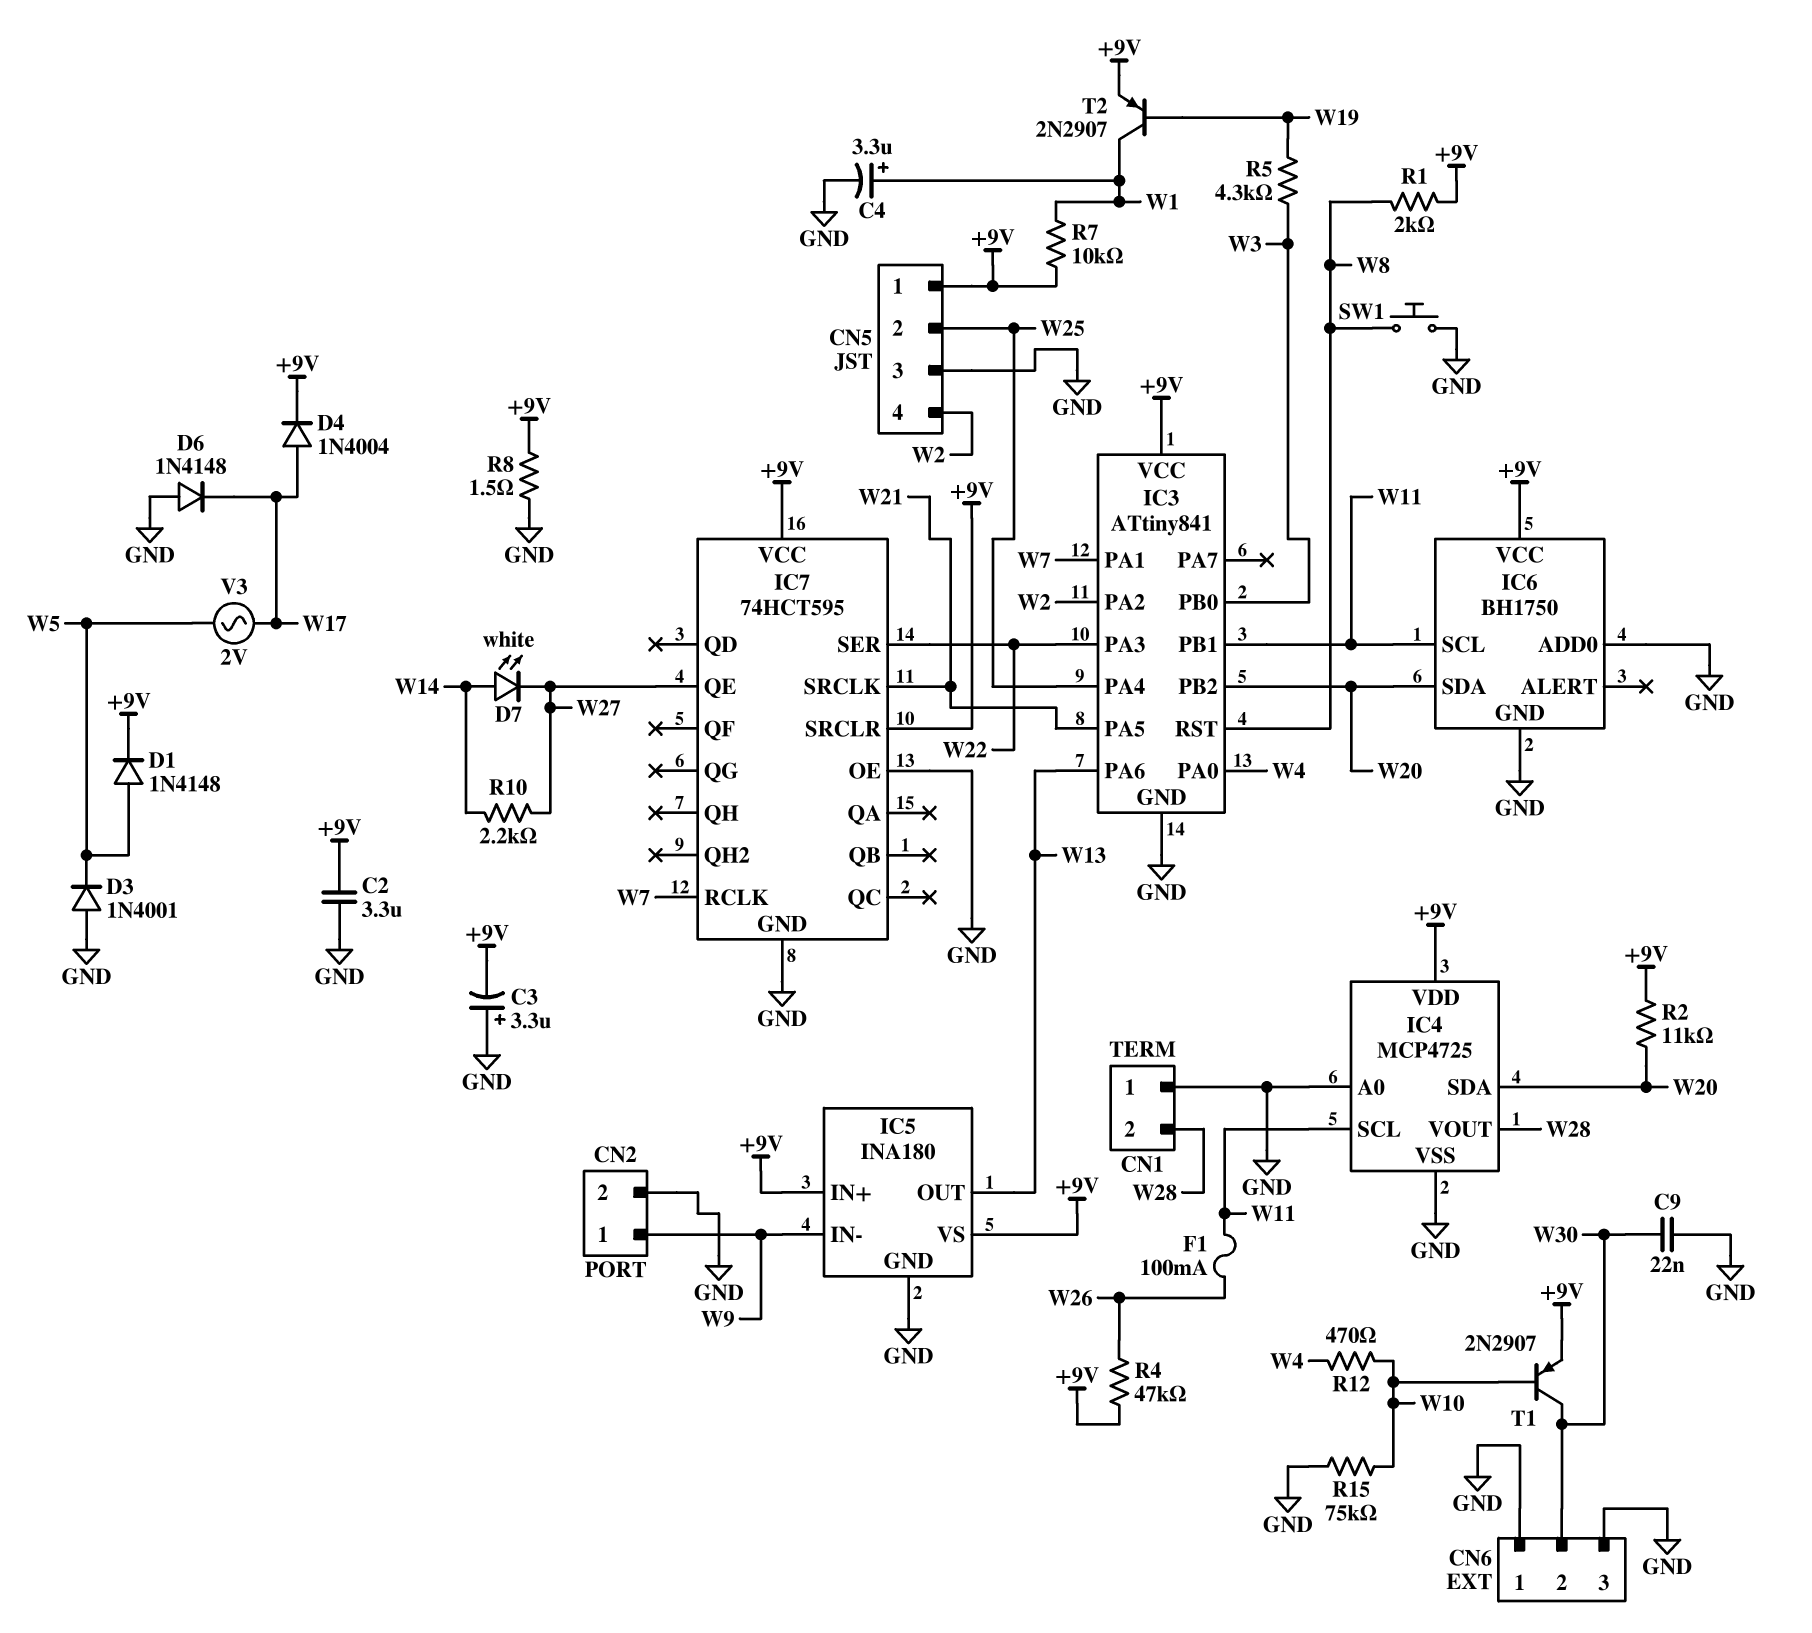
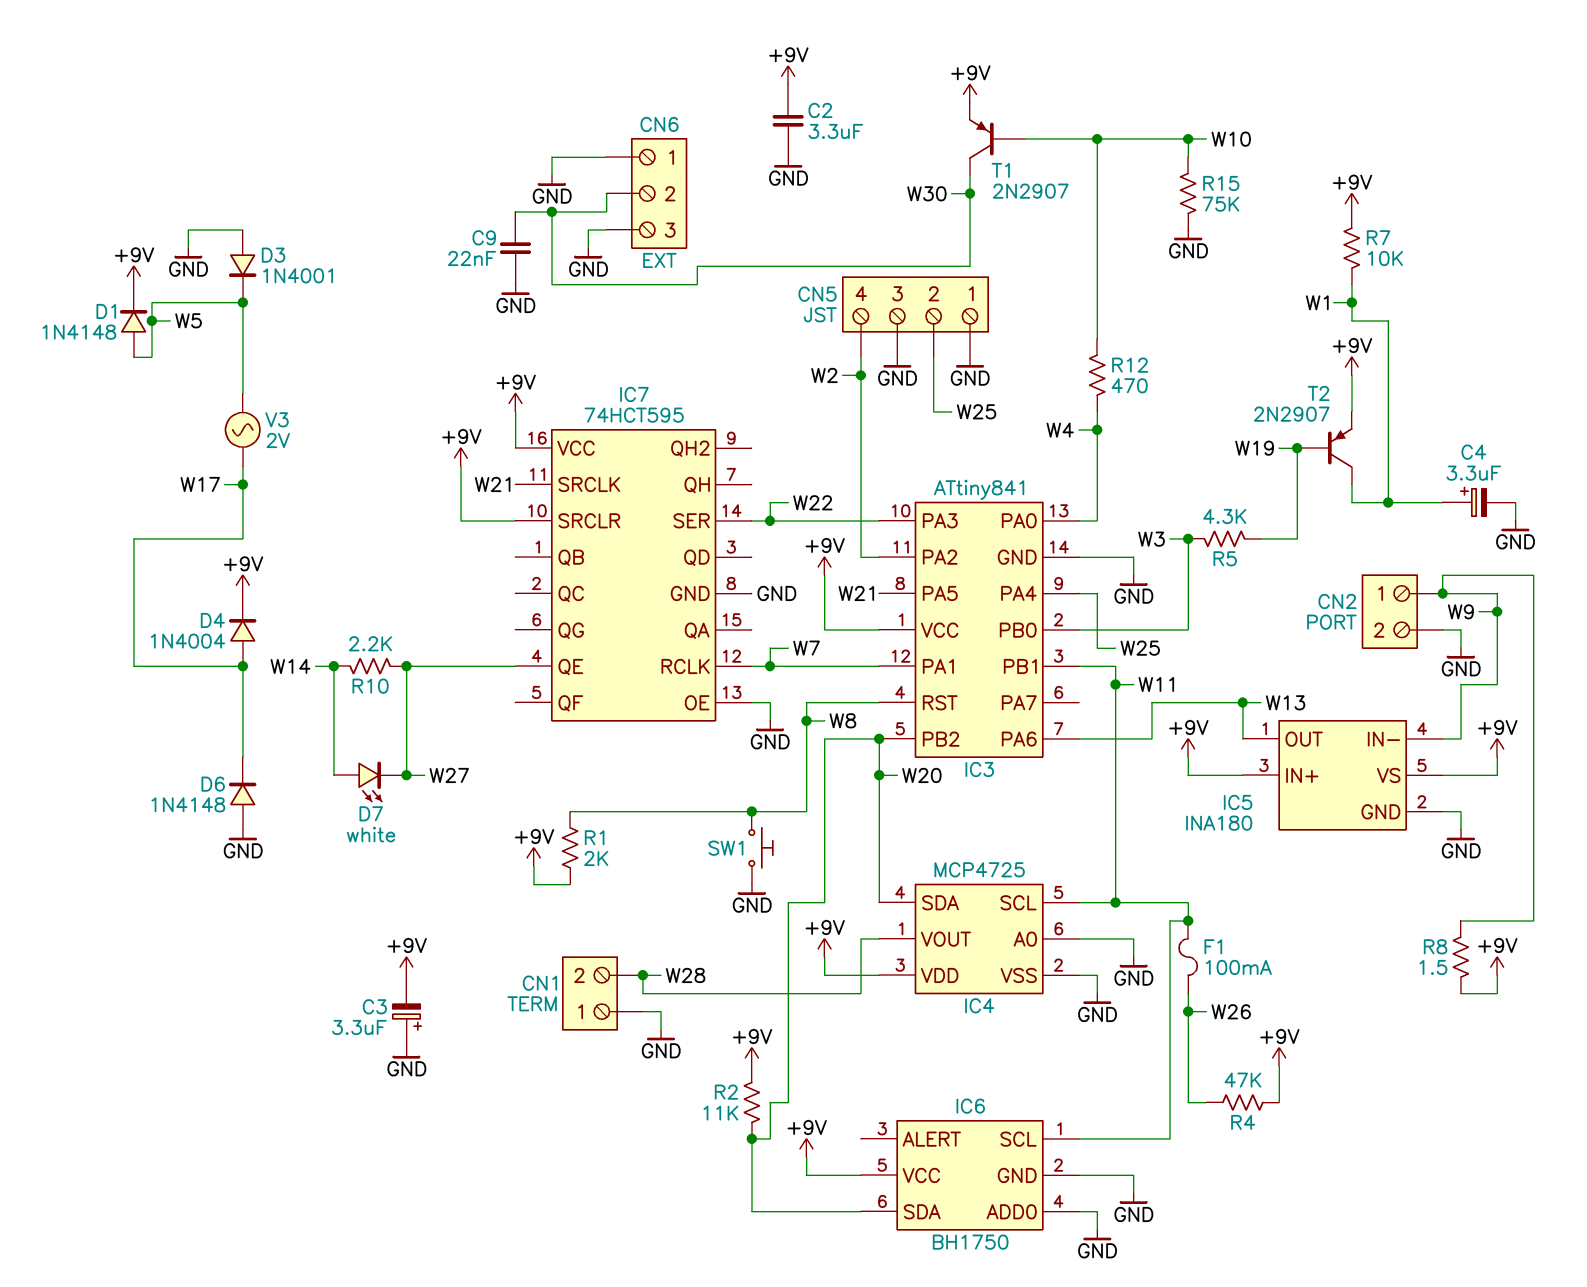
CN5 pin 1: +9V -> GND
R8: 1.5 (+9V, GND) -> 1.5 (+9V, W9)

